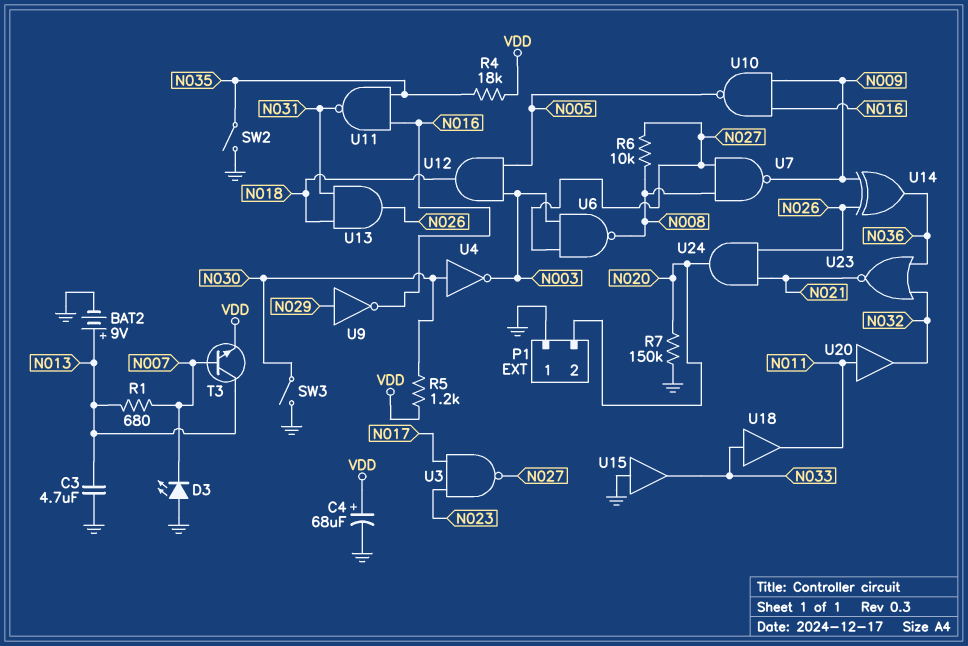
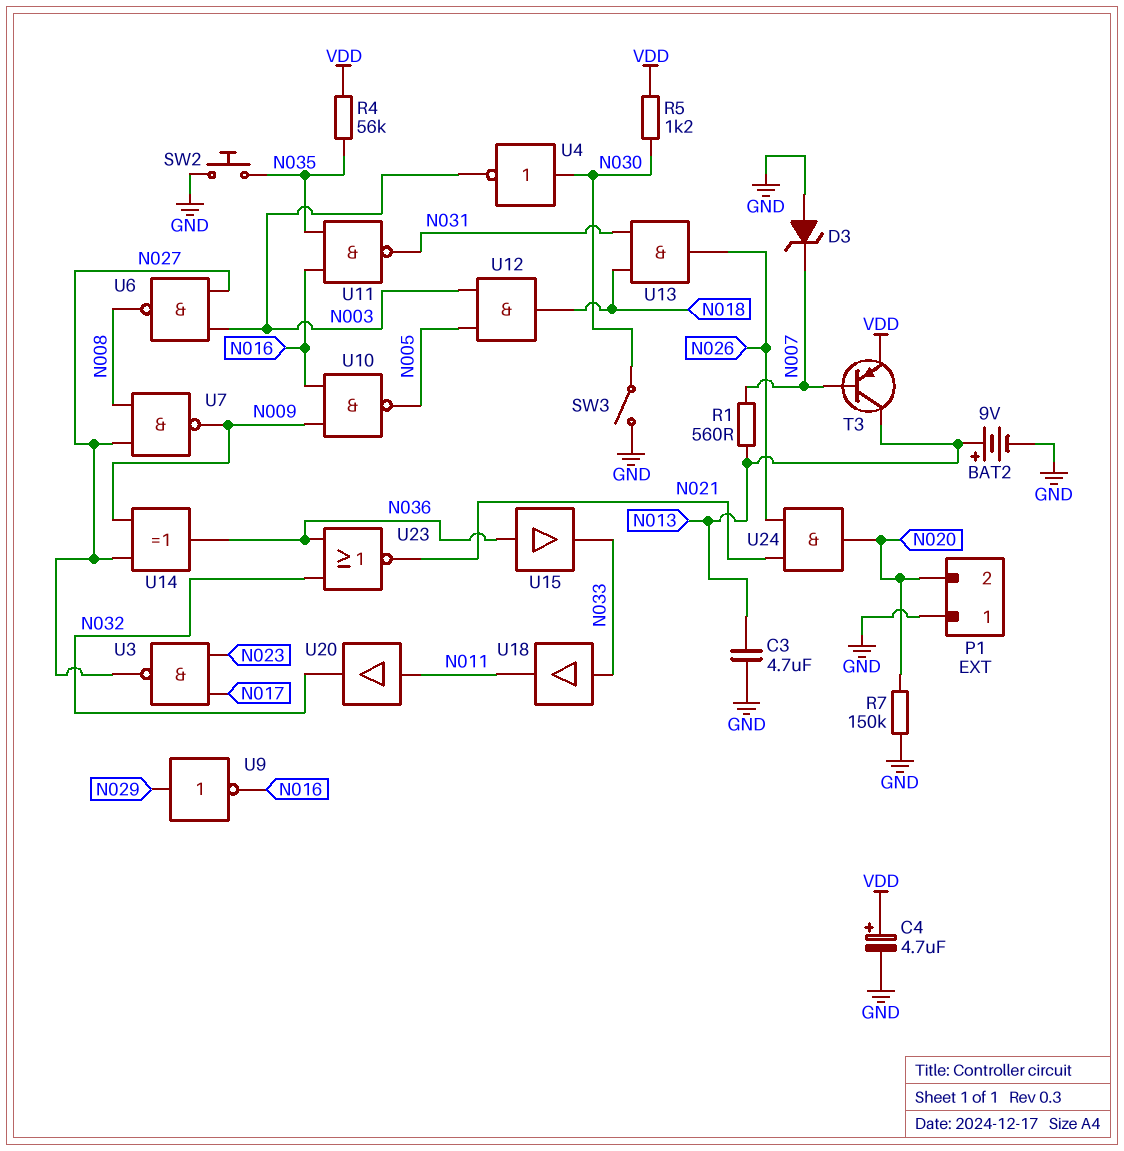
C4: 68uF (plus VDD, minus GND) -> 4.7uF (plus VDD, minus GND)
D3: LED (A GND, K N007) -> zener (A GND, K N007)
R1: 680 (N007, N013) -> 560 (N007, N013)
R4: 18k (N035, VDD) -> 56k (N035, VDD)
R6: 10k (N008, N027) -> none
SW2: switch (GND, N035) -> button (GND, N035)
T3: NPN (B N007, C N013, E VDD) -> PNP (B N007, C N013, E VDD)
U14: XOR (in N009, in N026, out N036) -> XOR (in N009, in N027, out N036)
U15: buffer (in GND, out N033) -> buffer (in N036, out N033)

